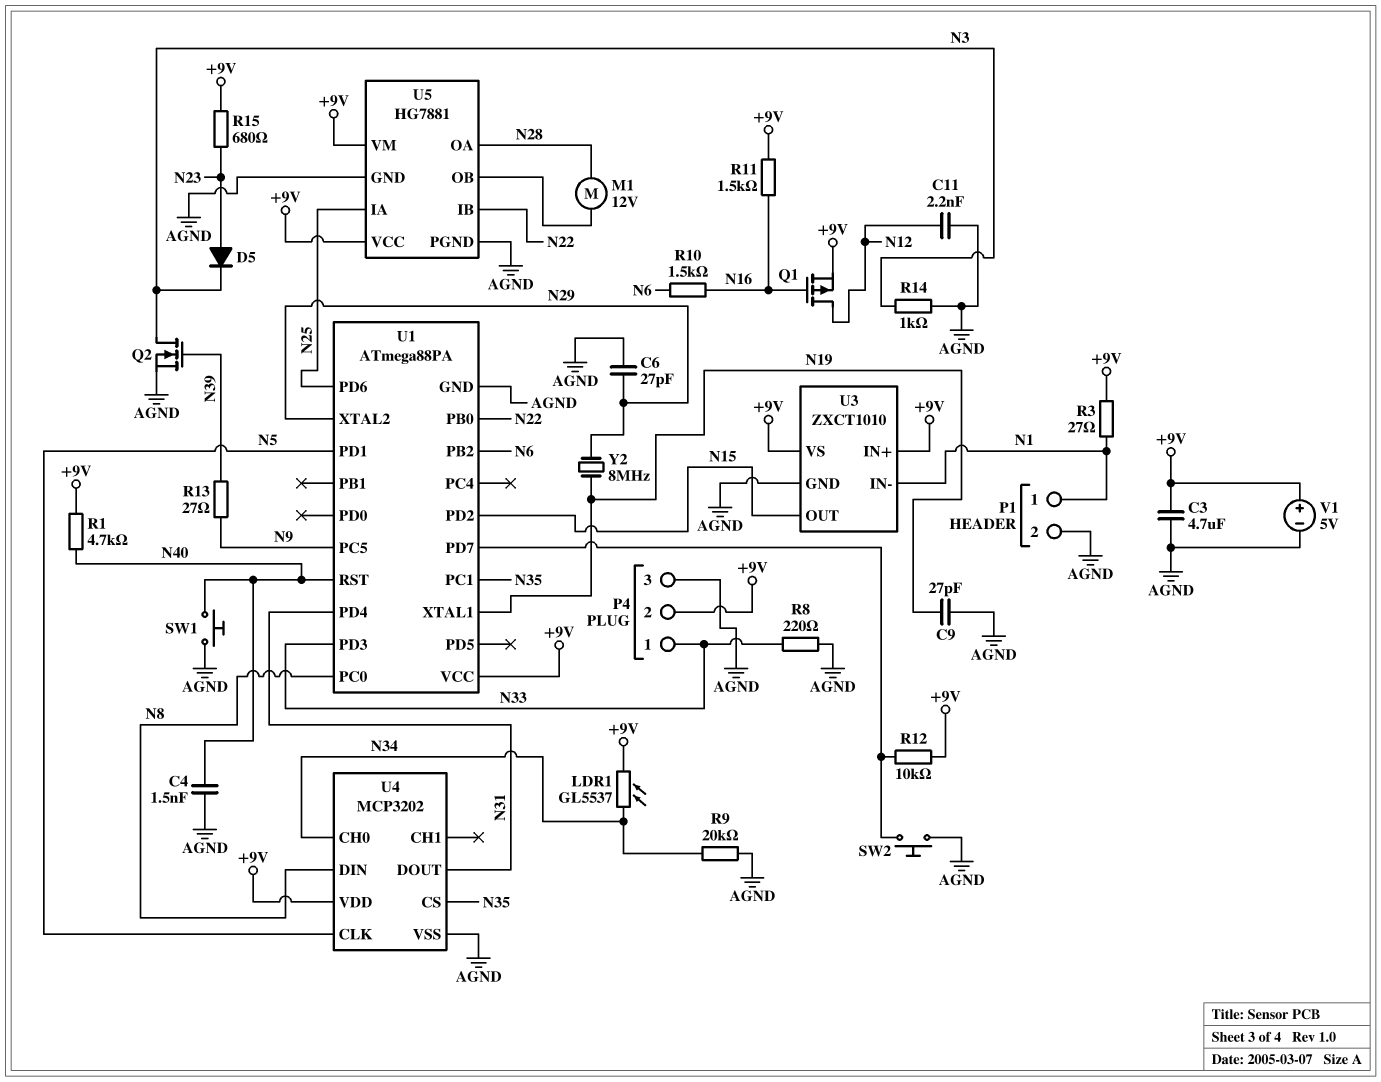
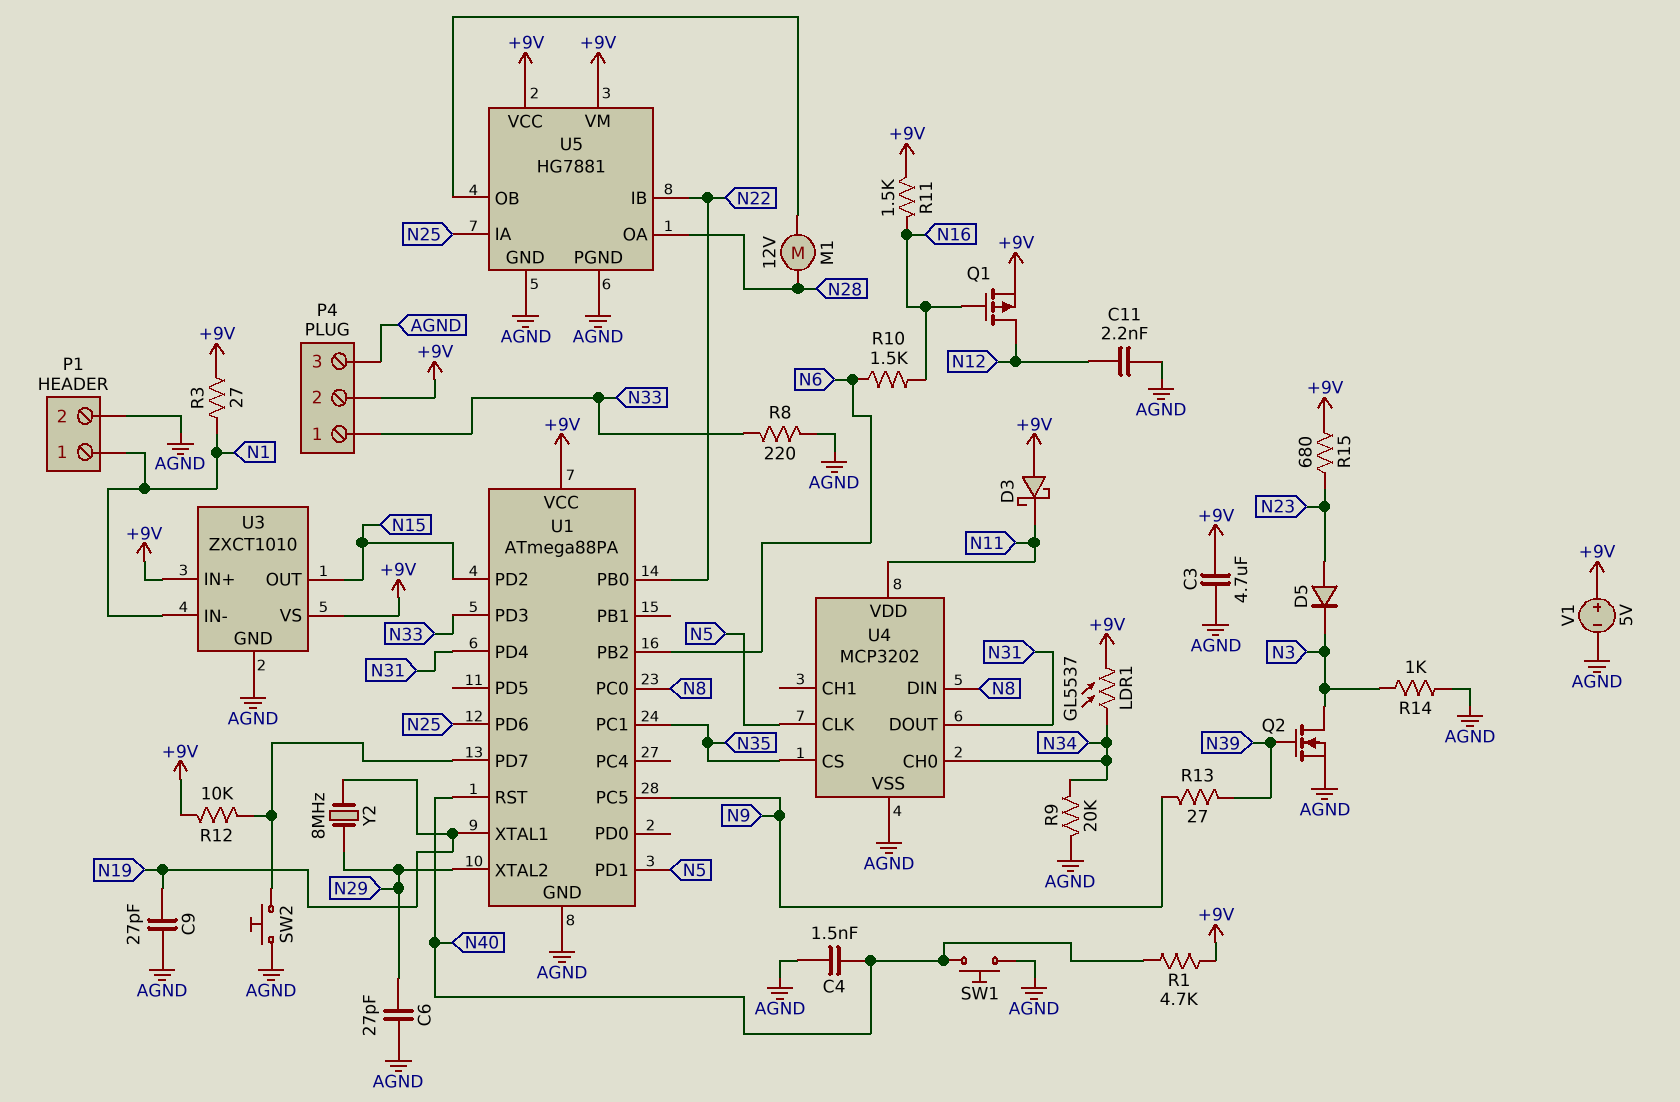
D3: none -> schottky (A +9V, K N11)
U4 pin VDD: +9V -> N11

